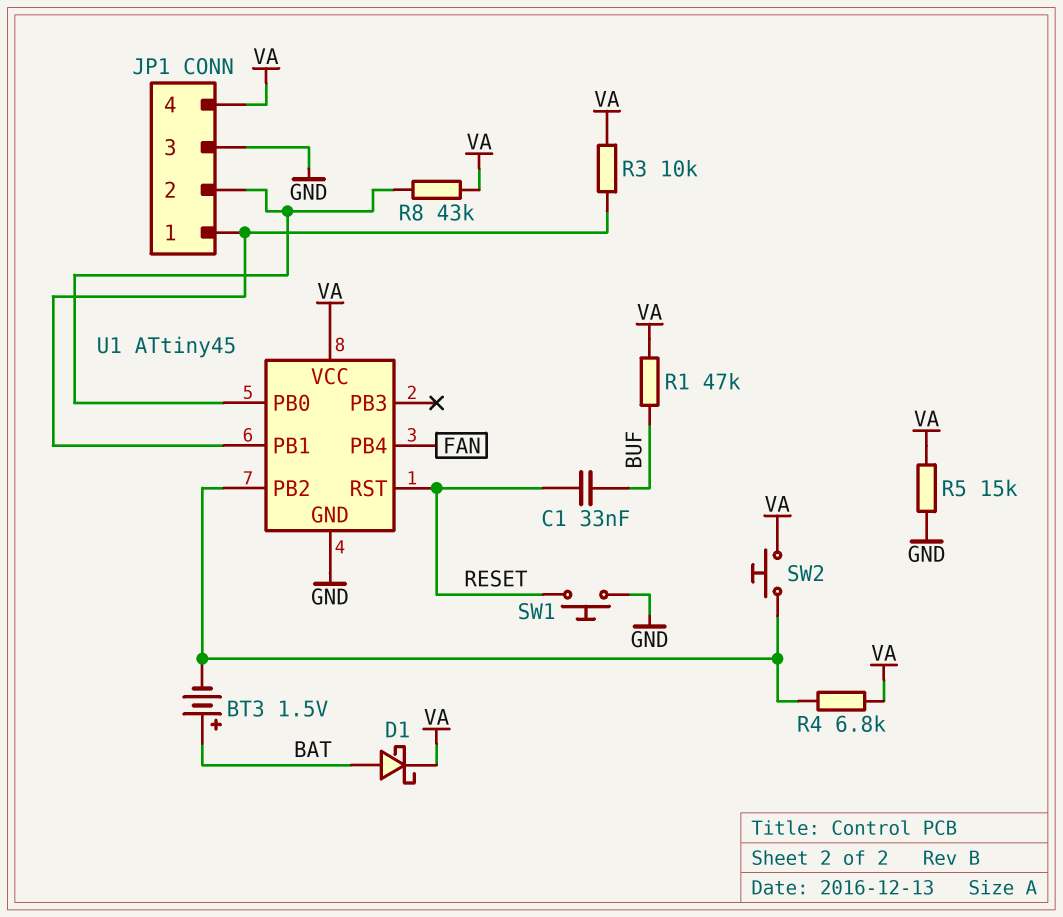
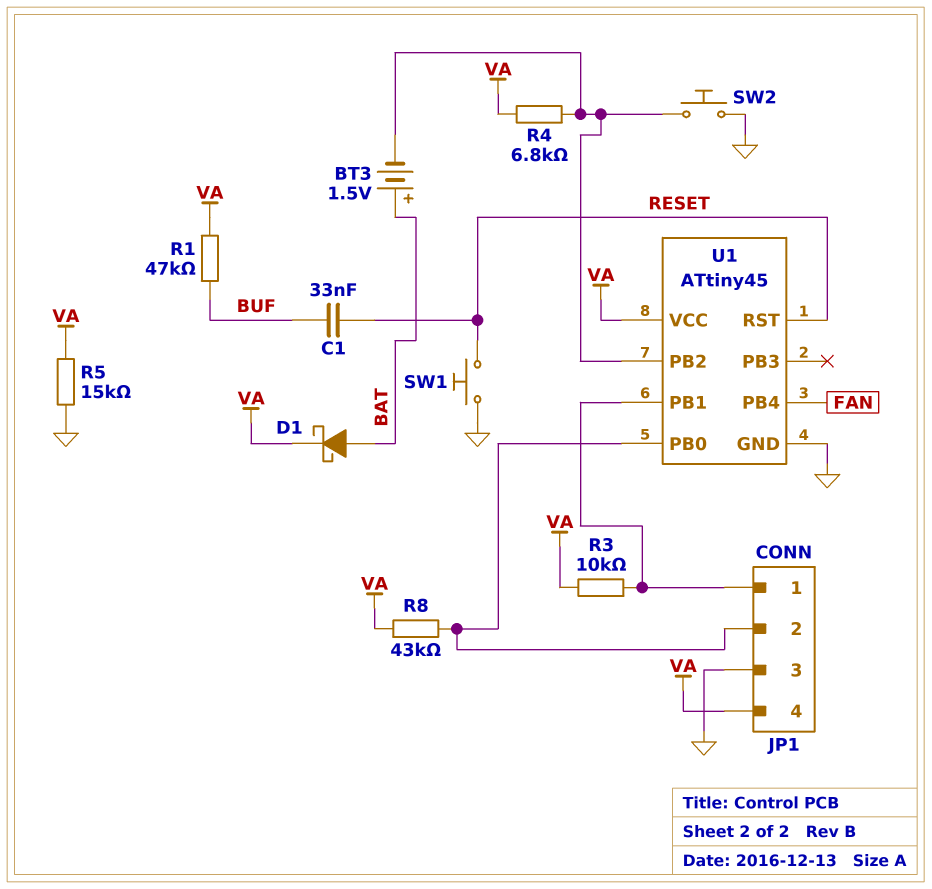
SW2: button (U1/PB2, VA) -> button (GND, U1/PB2)

